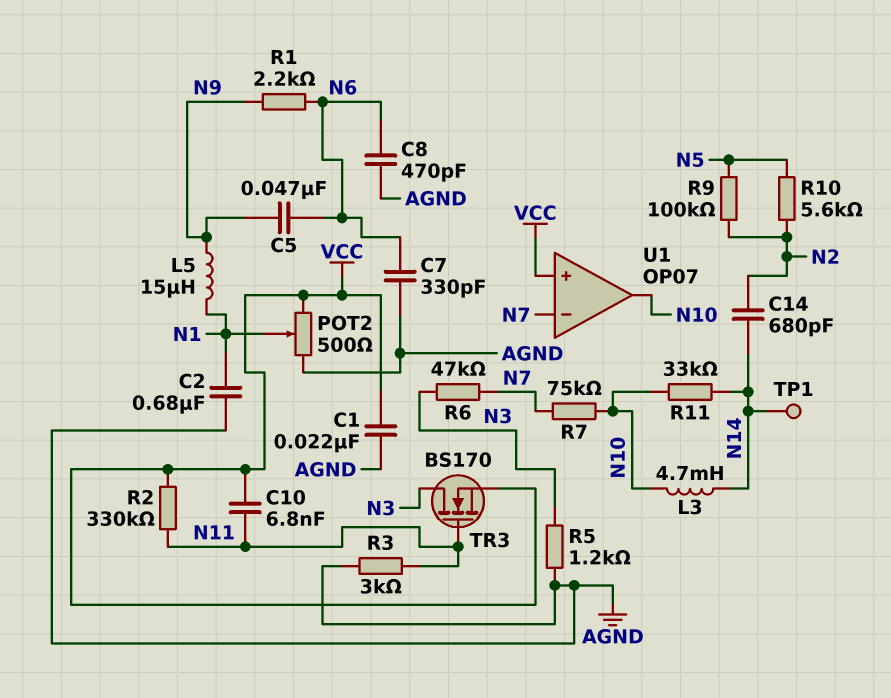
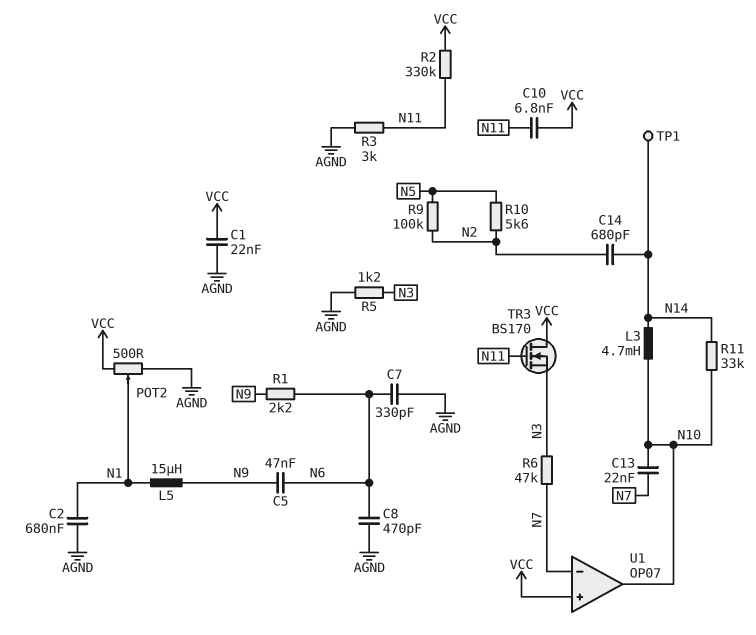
C13: none -> 22nF (N7, N10)
R7: 75k (N7, N10) -> none
TR3: NMOS BS170 (G N11, D N3, S VCC) -> NMOS BS170 (G N11, D VCC, S N3)

